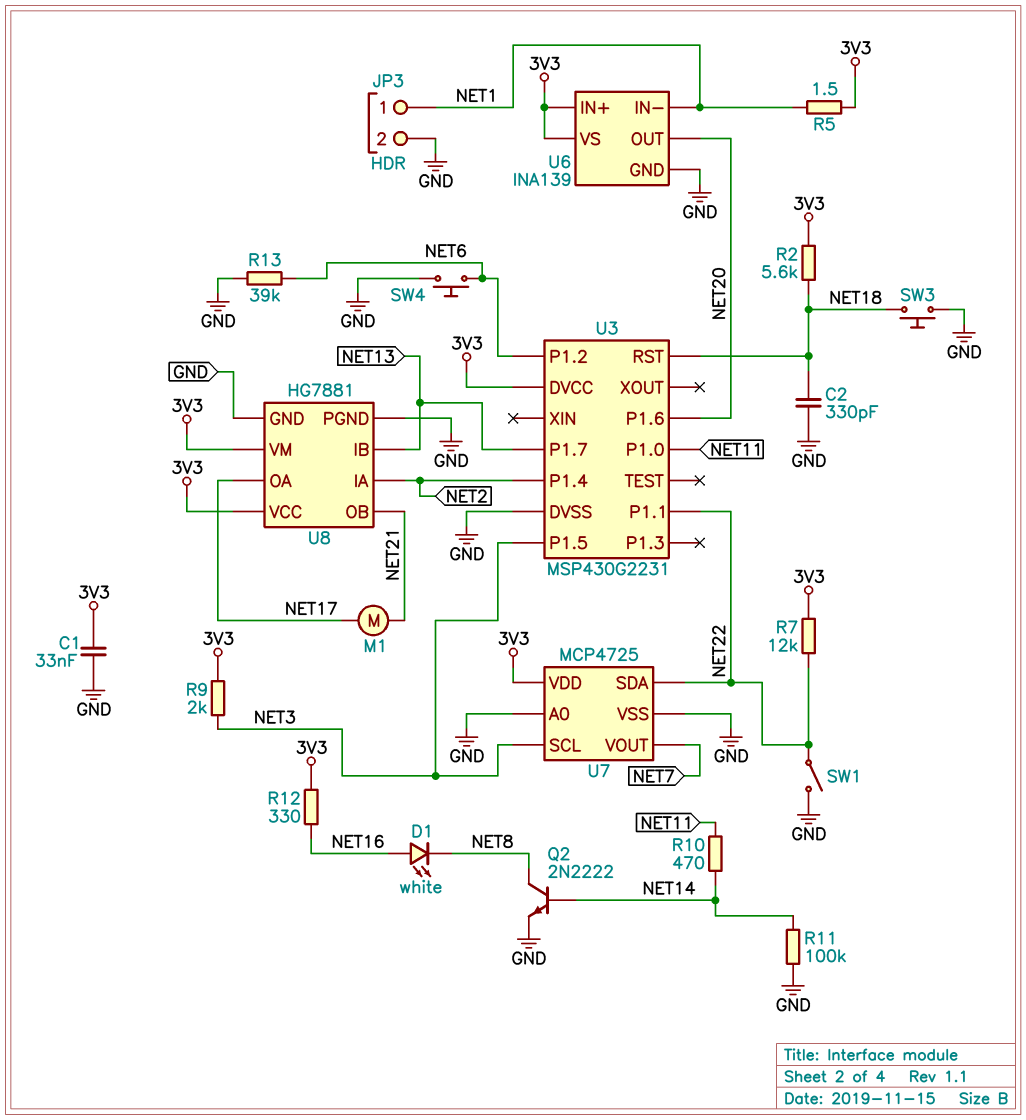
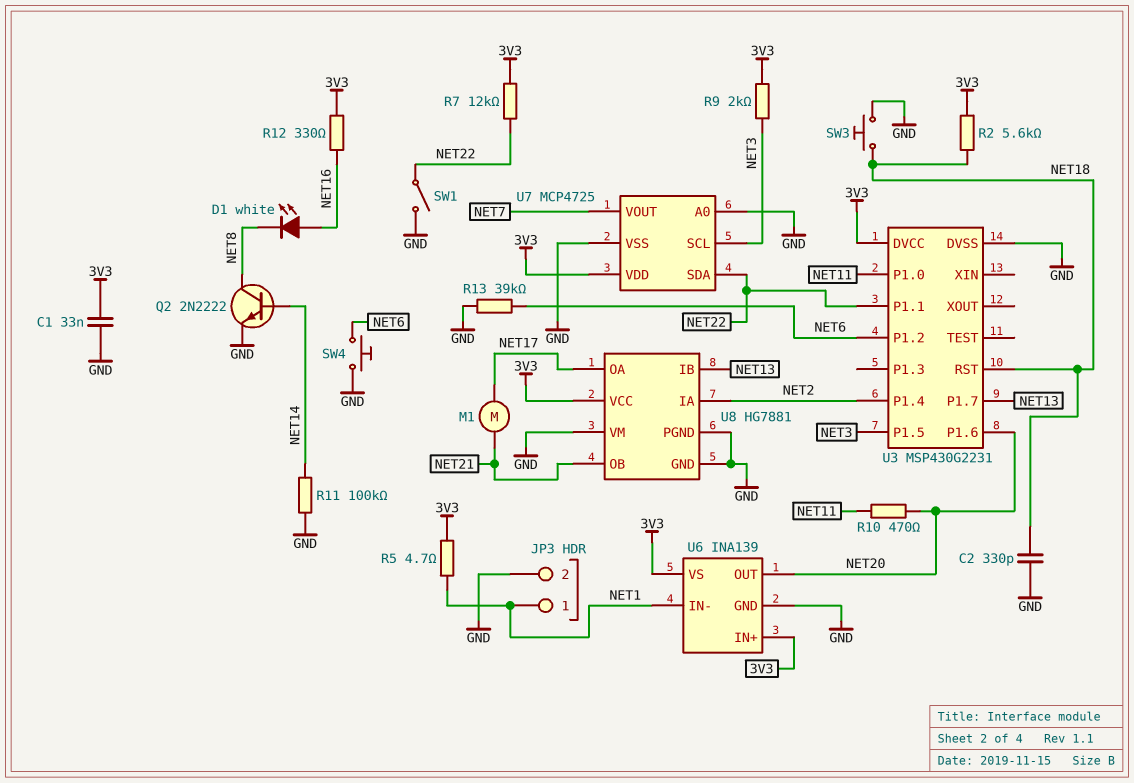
R5: 1.5 (3V3, NET1) -> 4.7 (3V3, NET1)
R10: 470 (NET11, NET14) -> 470 (NET11, NET20)
U8 pin VM: 3V3 -> GND

